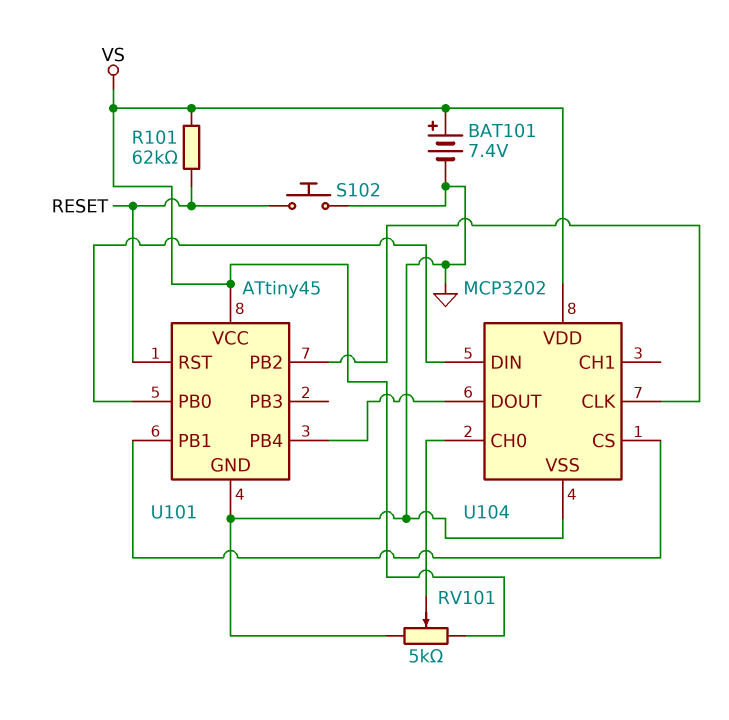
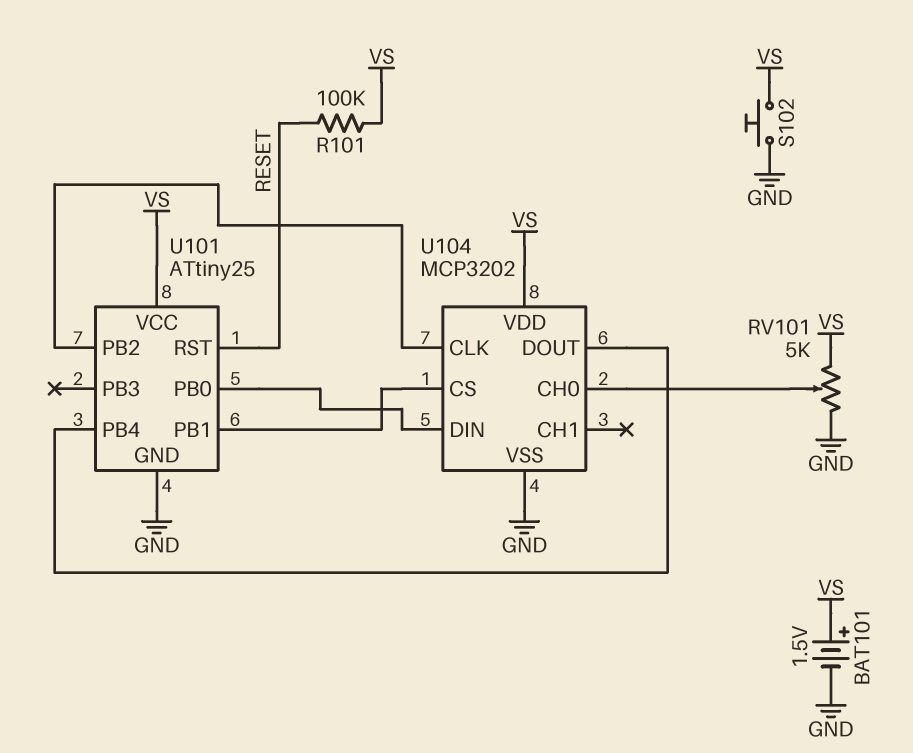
BAT101: 7.4V (plus VS, minus GND) -> 1.5V (plus VS, minus GND)
R101: 62k (RESET, VS) -> 100k (RESET, VS)
S102: button (GND, RESET) -> button (GND, VS)
U101: ATtiny45 -> ATtiny25

